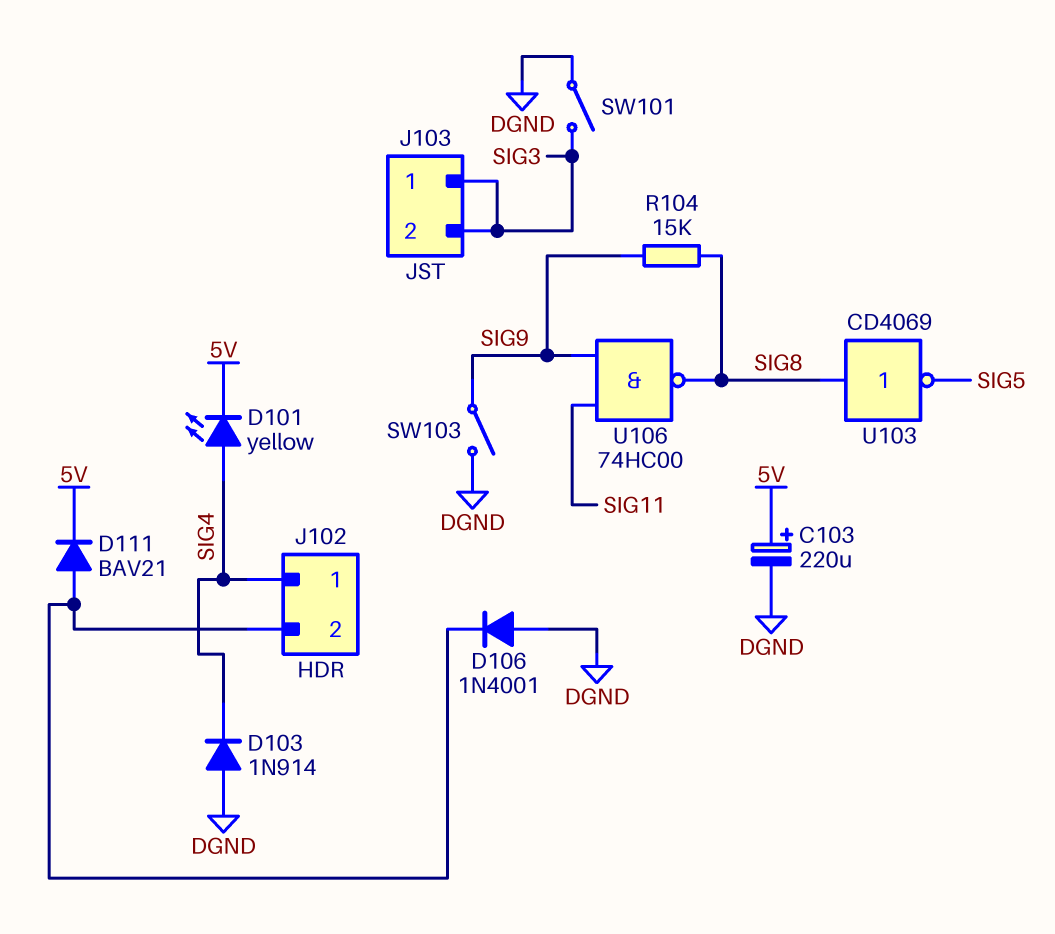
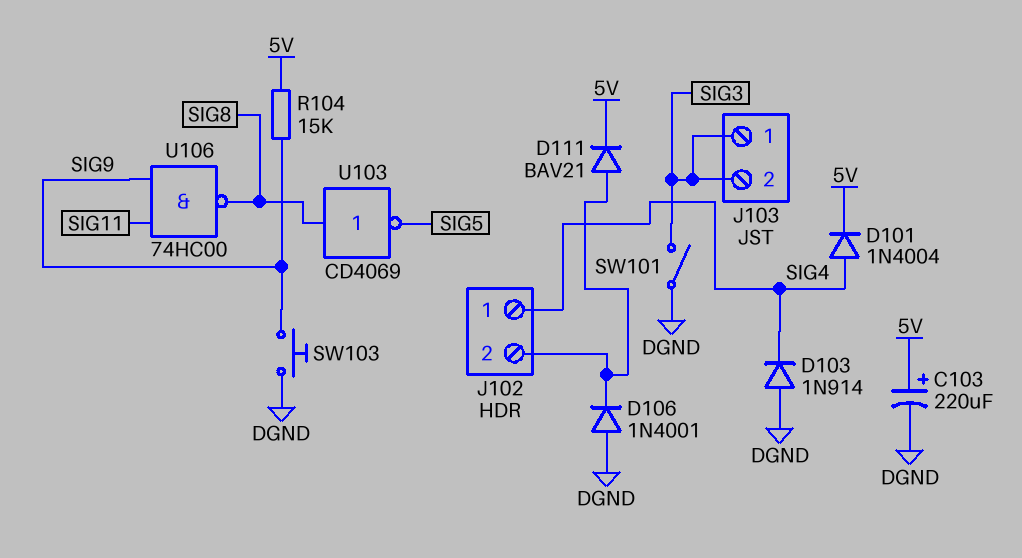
D101: LED yellow (A SIG4, K 5V) -> diode 1N4004 (A SIG4, K 5V)
R104: 15k (SIG8, SIG9) -> 15k (5V, SIG9)
SW103: switch (DGND, SIG9) -> button (DGND, SIG9)

